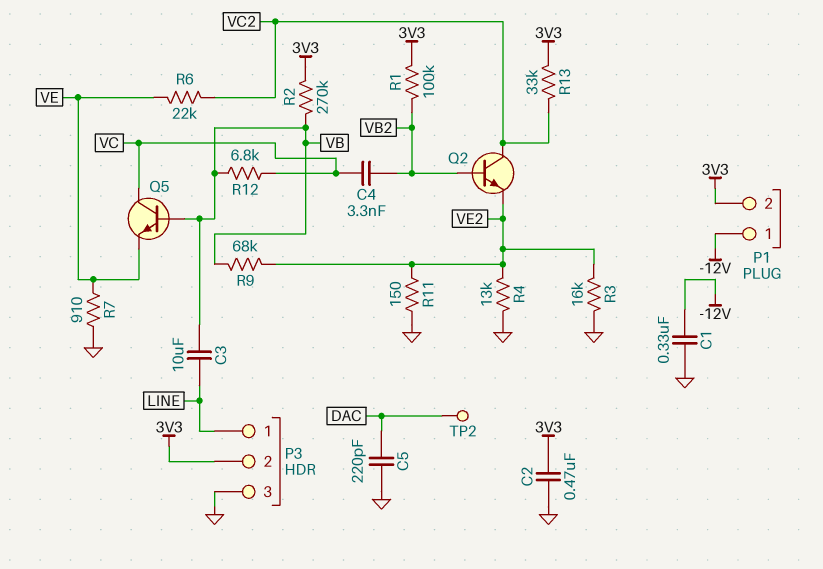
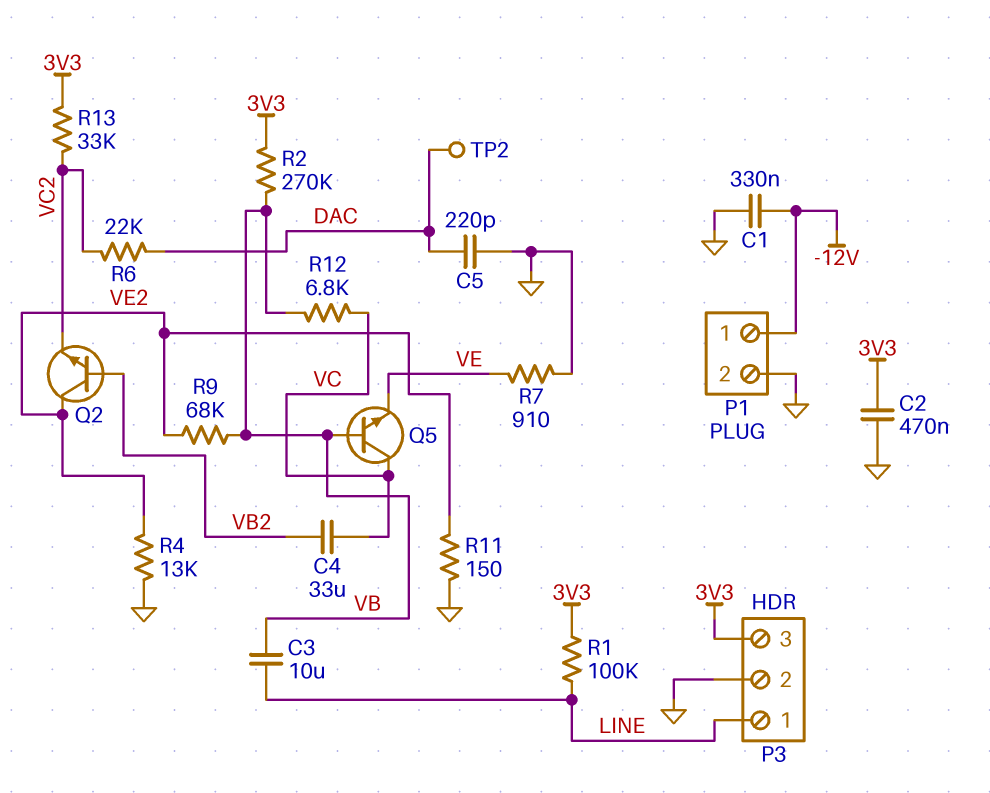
C4: 3.3nF (VB2, VC) -> 33uF (VB2, VC)
P1 pin 2: 3V3 -> GND
P3 pin 2: 3V3 -> GND
P3 pin 3: GND -> 3V3
Q2: NPN (B VB2, C VC2, E VE2) -> NPN (B VB2, C VE2, E VC2)
R1: 100k (3V3, VB2) -> 100k (3V3, LINE)
R3: 16k (GND, VE2) -> none
R6: 22k (VC2, VE) -> 22k (DAC, VC2)

